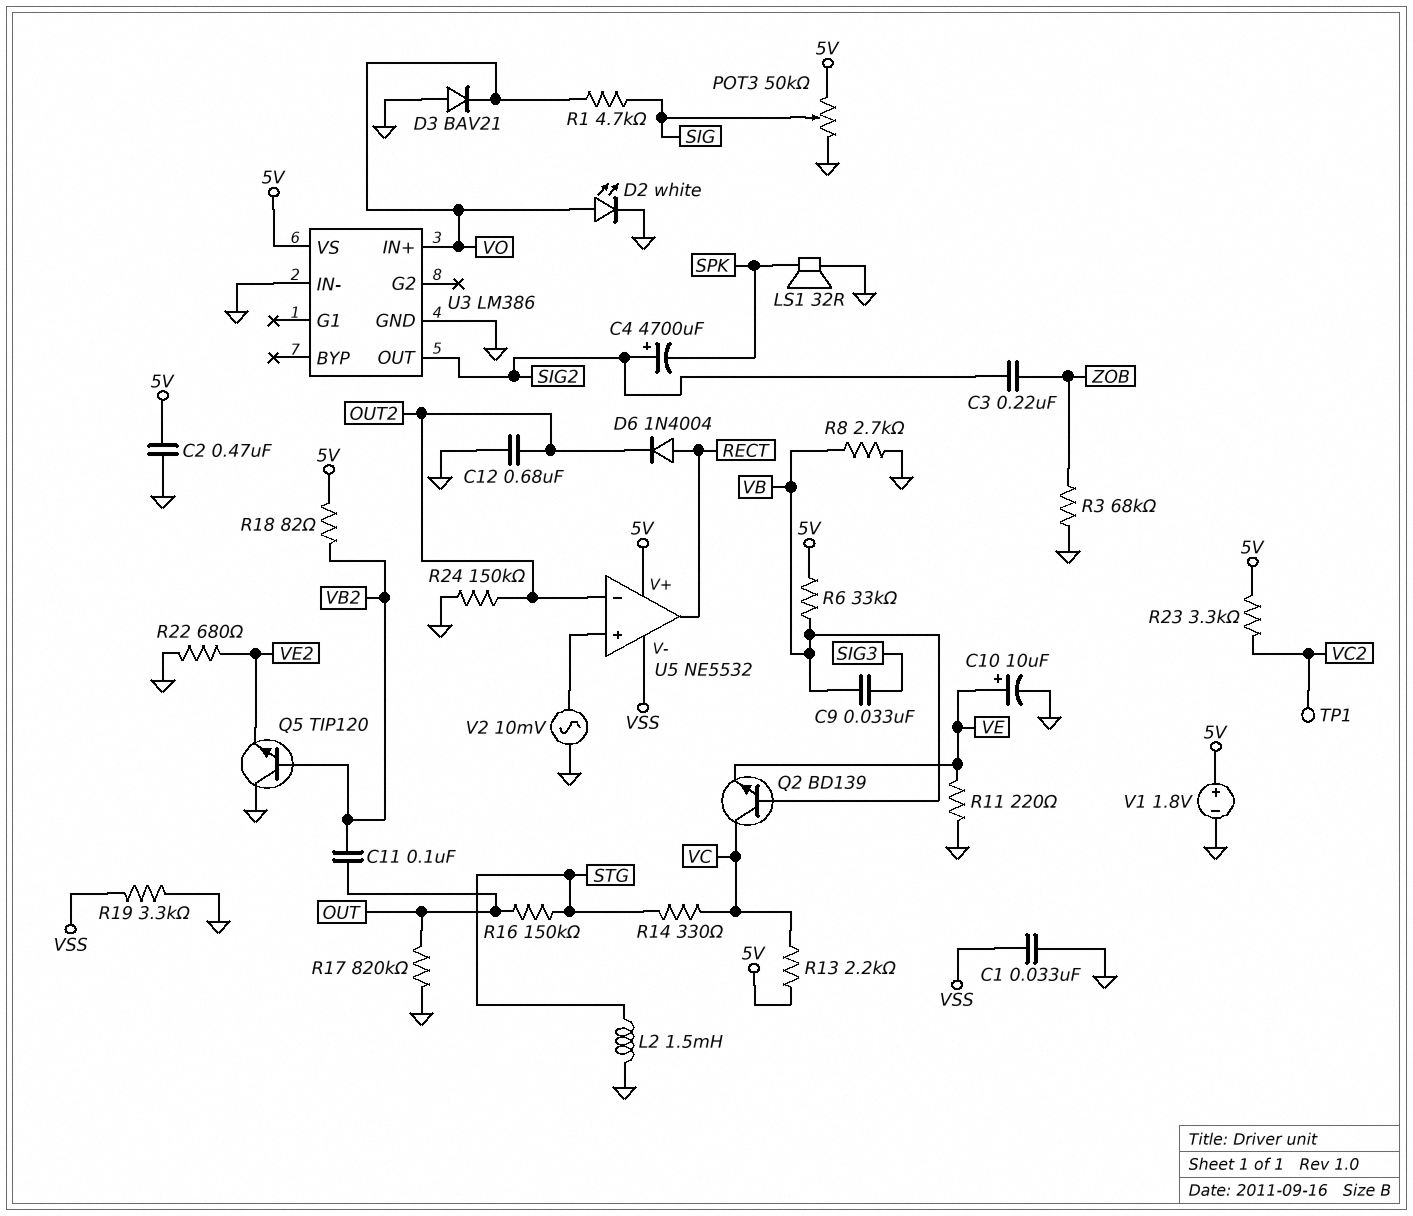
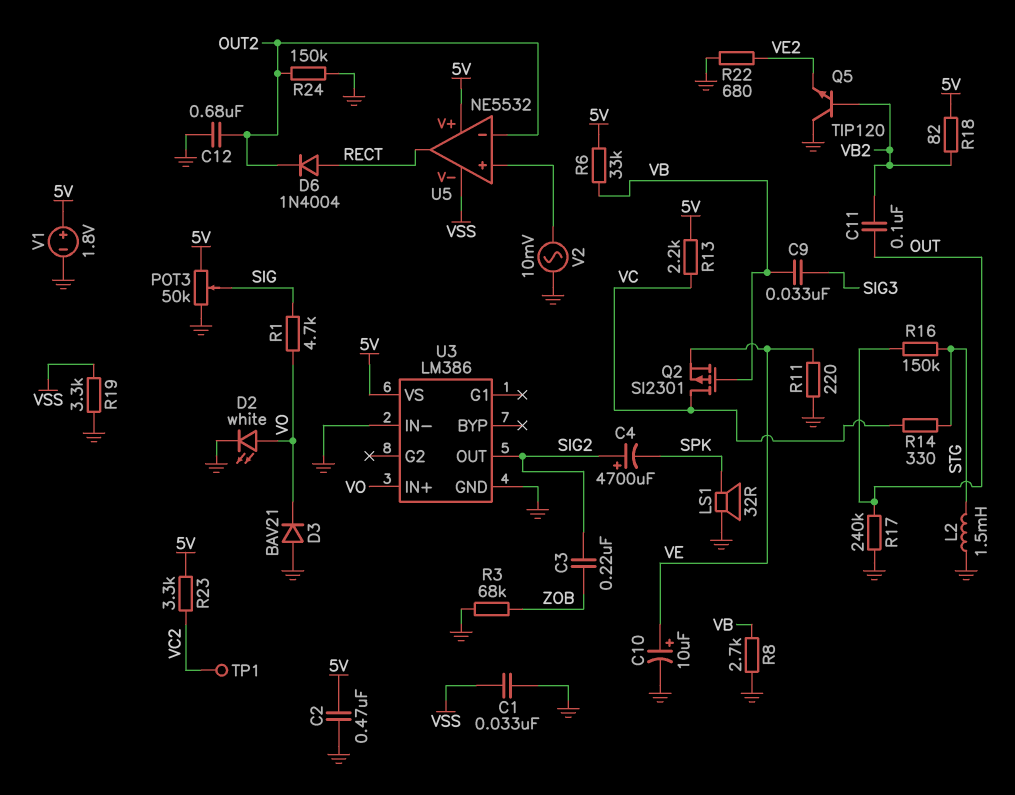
Q2: NPN BD139 (B VB, C VC, E VE) -> PMOS SI2301 (G VB, D VC, S VE)
R17: 820k (GND, OUT) -> 240k (GND, OUT)

